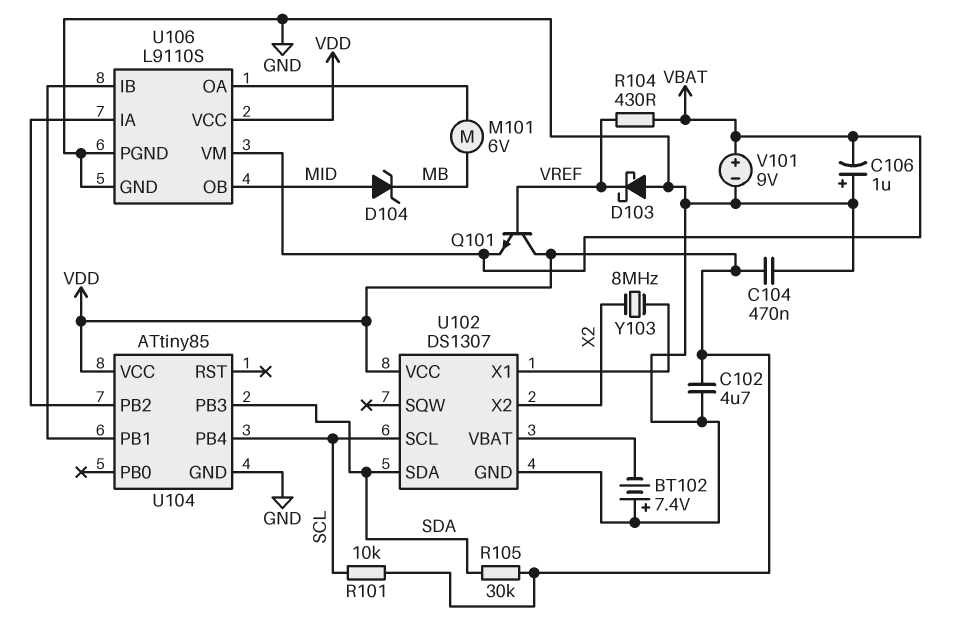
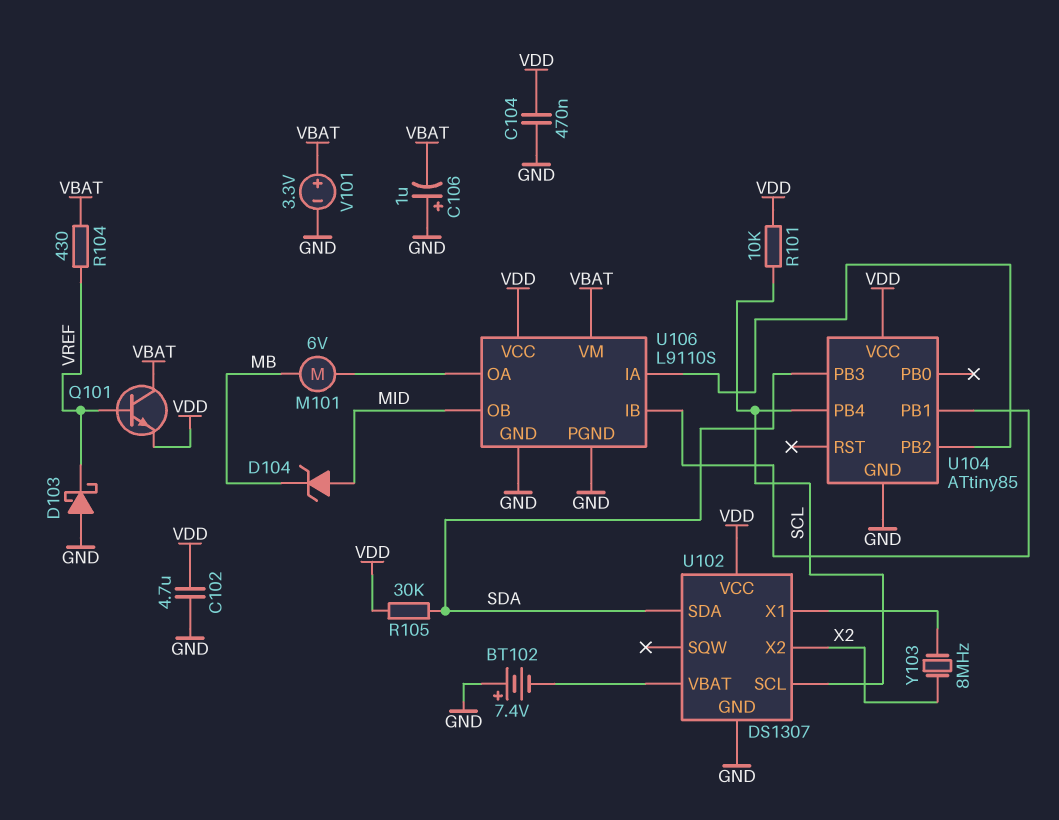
Q101: NPN (B VREF, C VDD, E VBAT) -> NPN (B VREF, C VBAT, E VDD)
V101: 9V (plus VBAT, minus GND) -> 3.3V (plus VBAT, minus GND)

